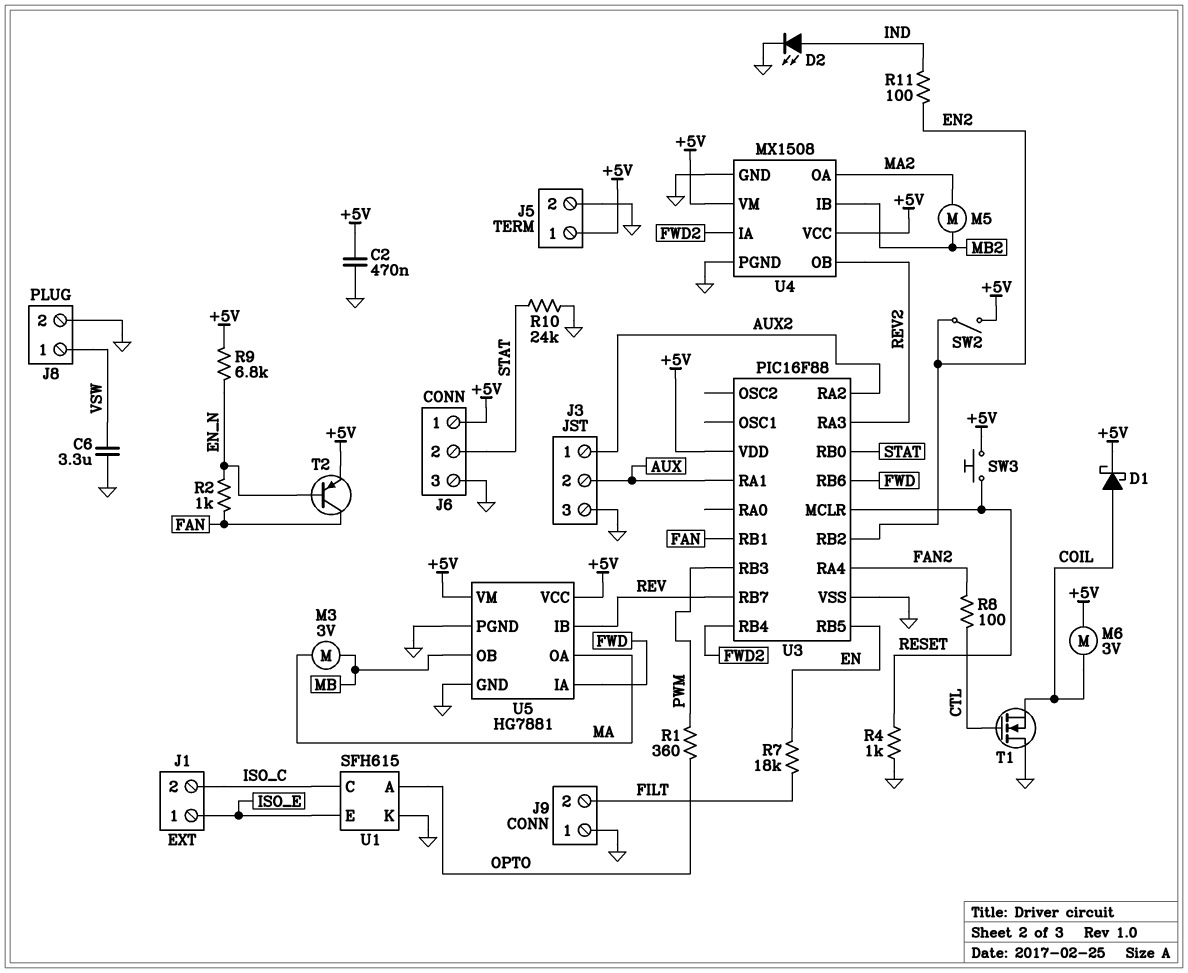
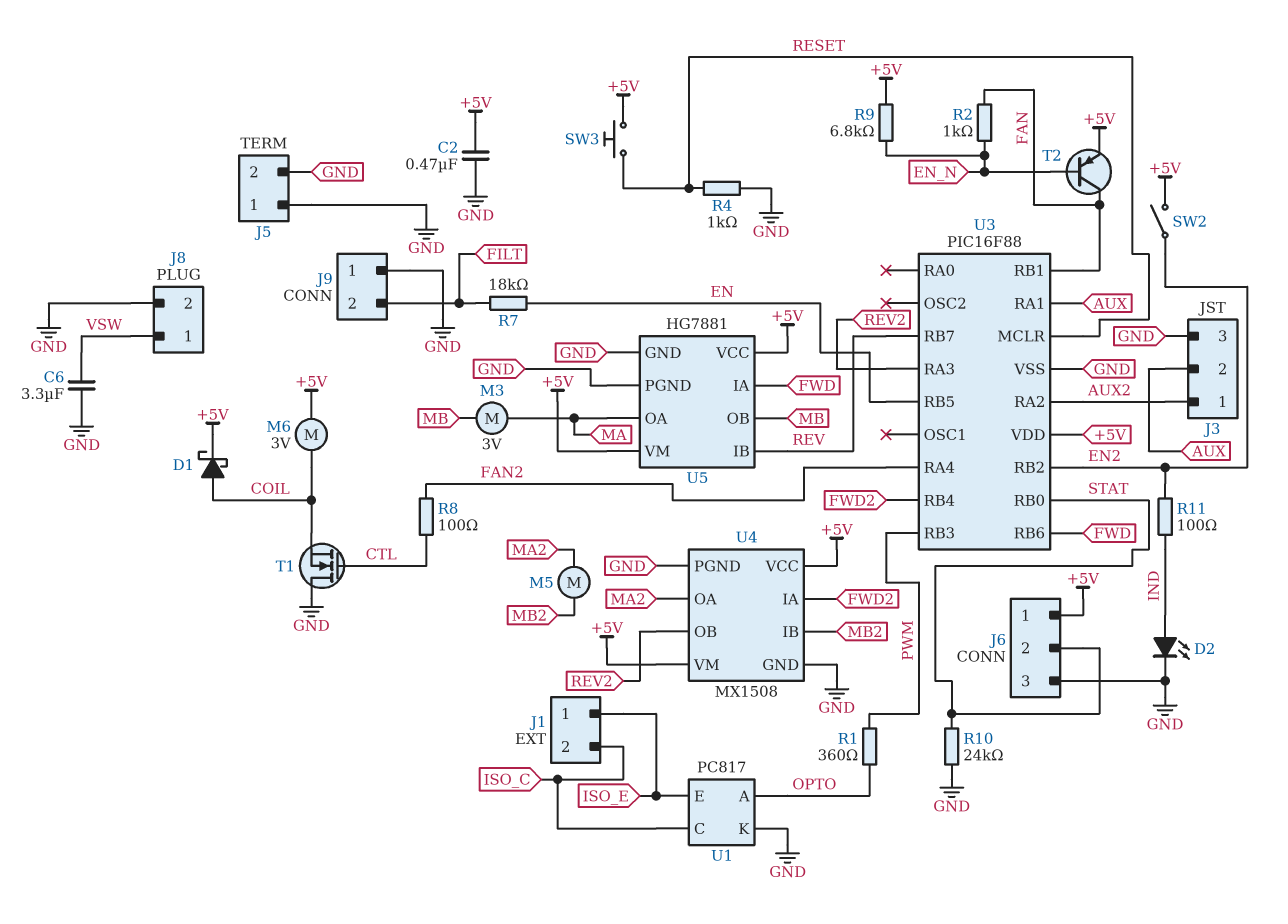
J5 pin 1: +5V -> GND
U1: SFH615 -> PC817

